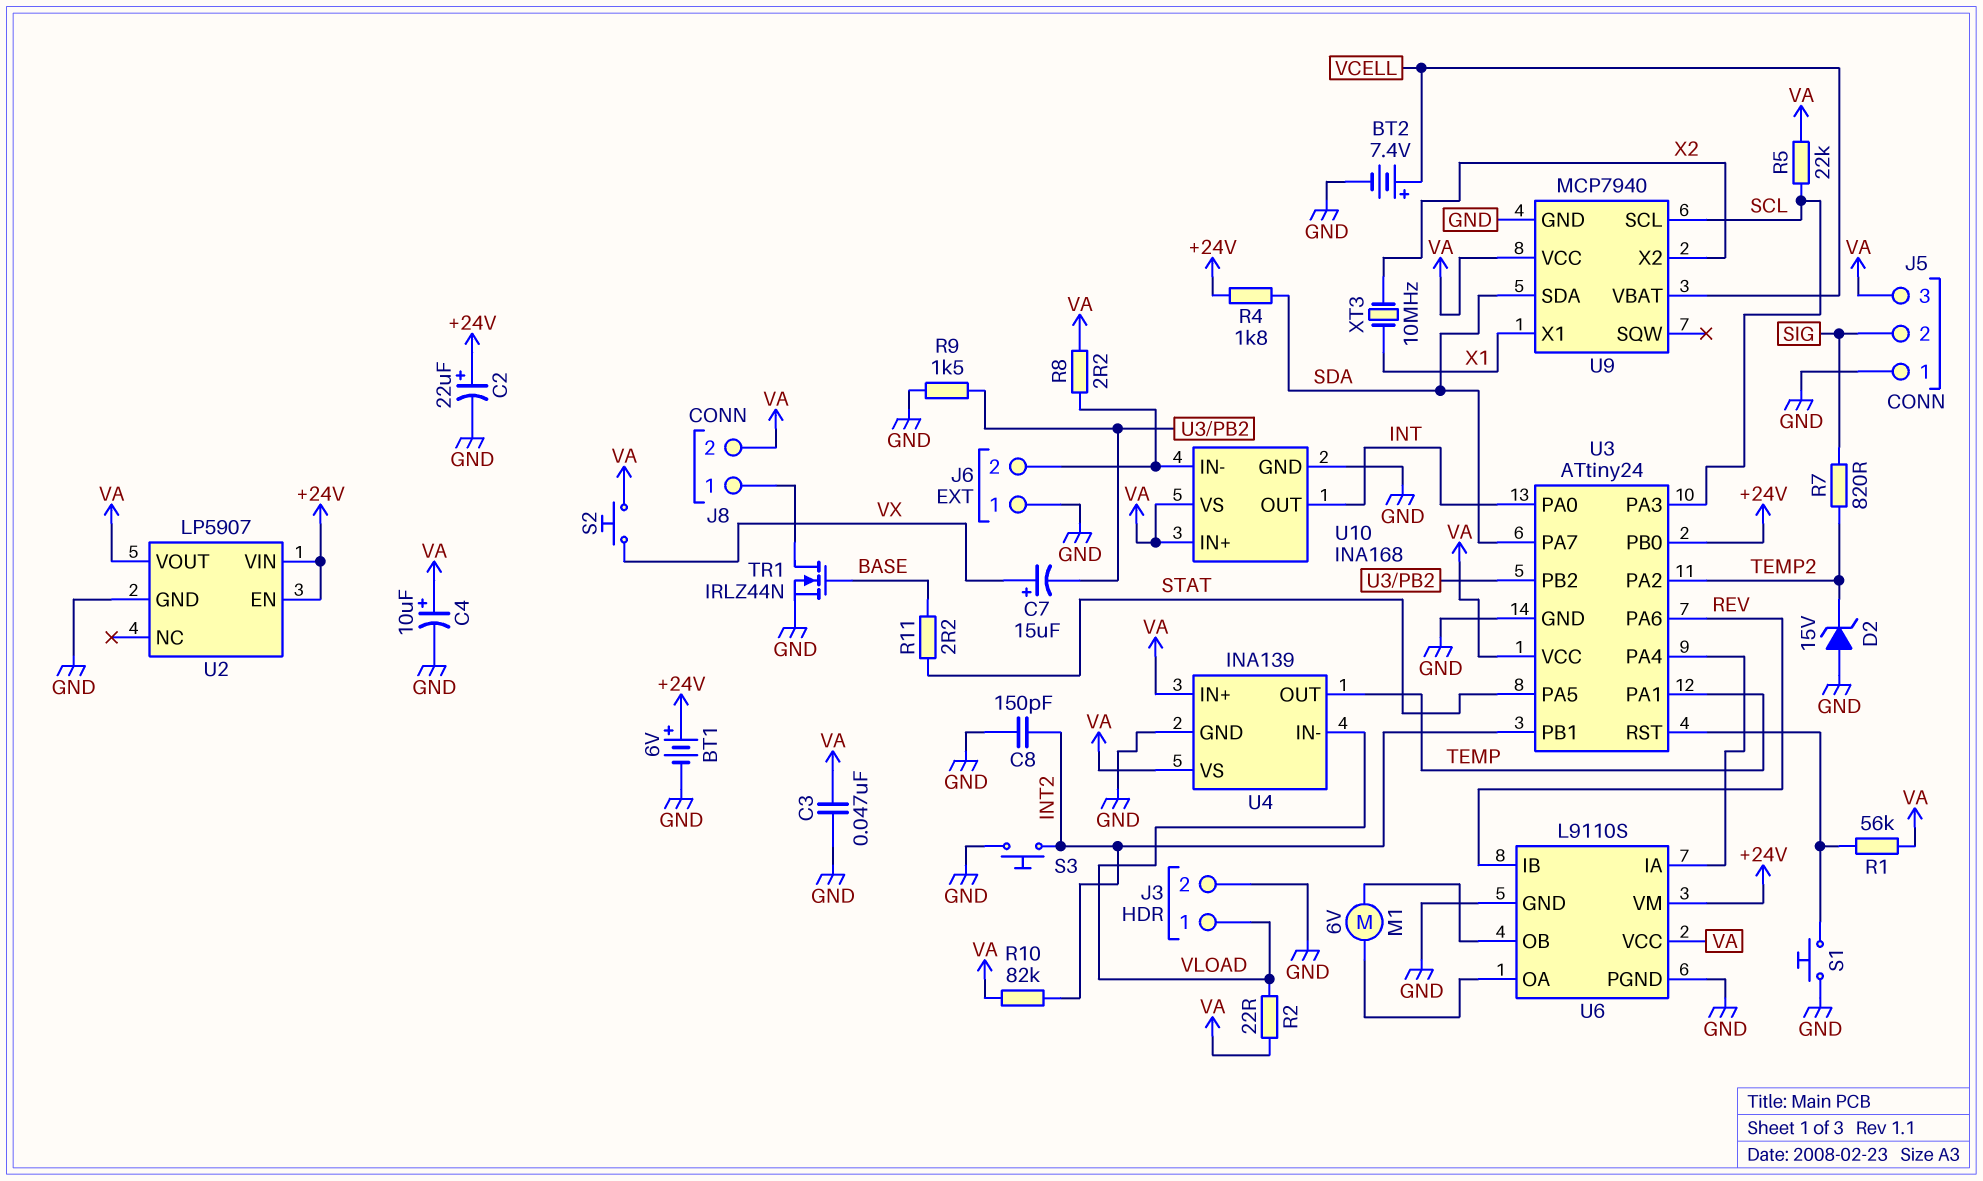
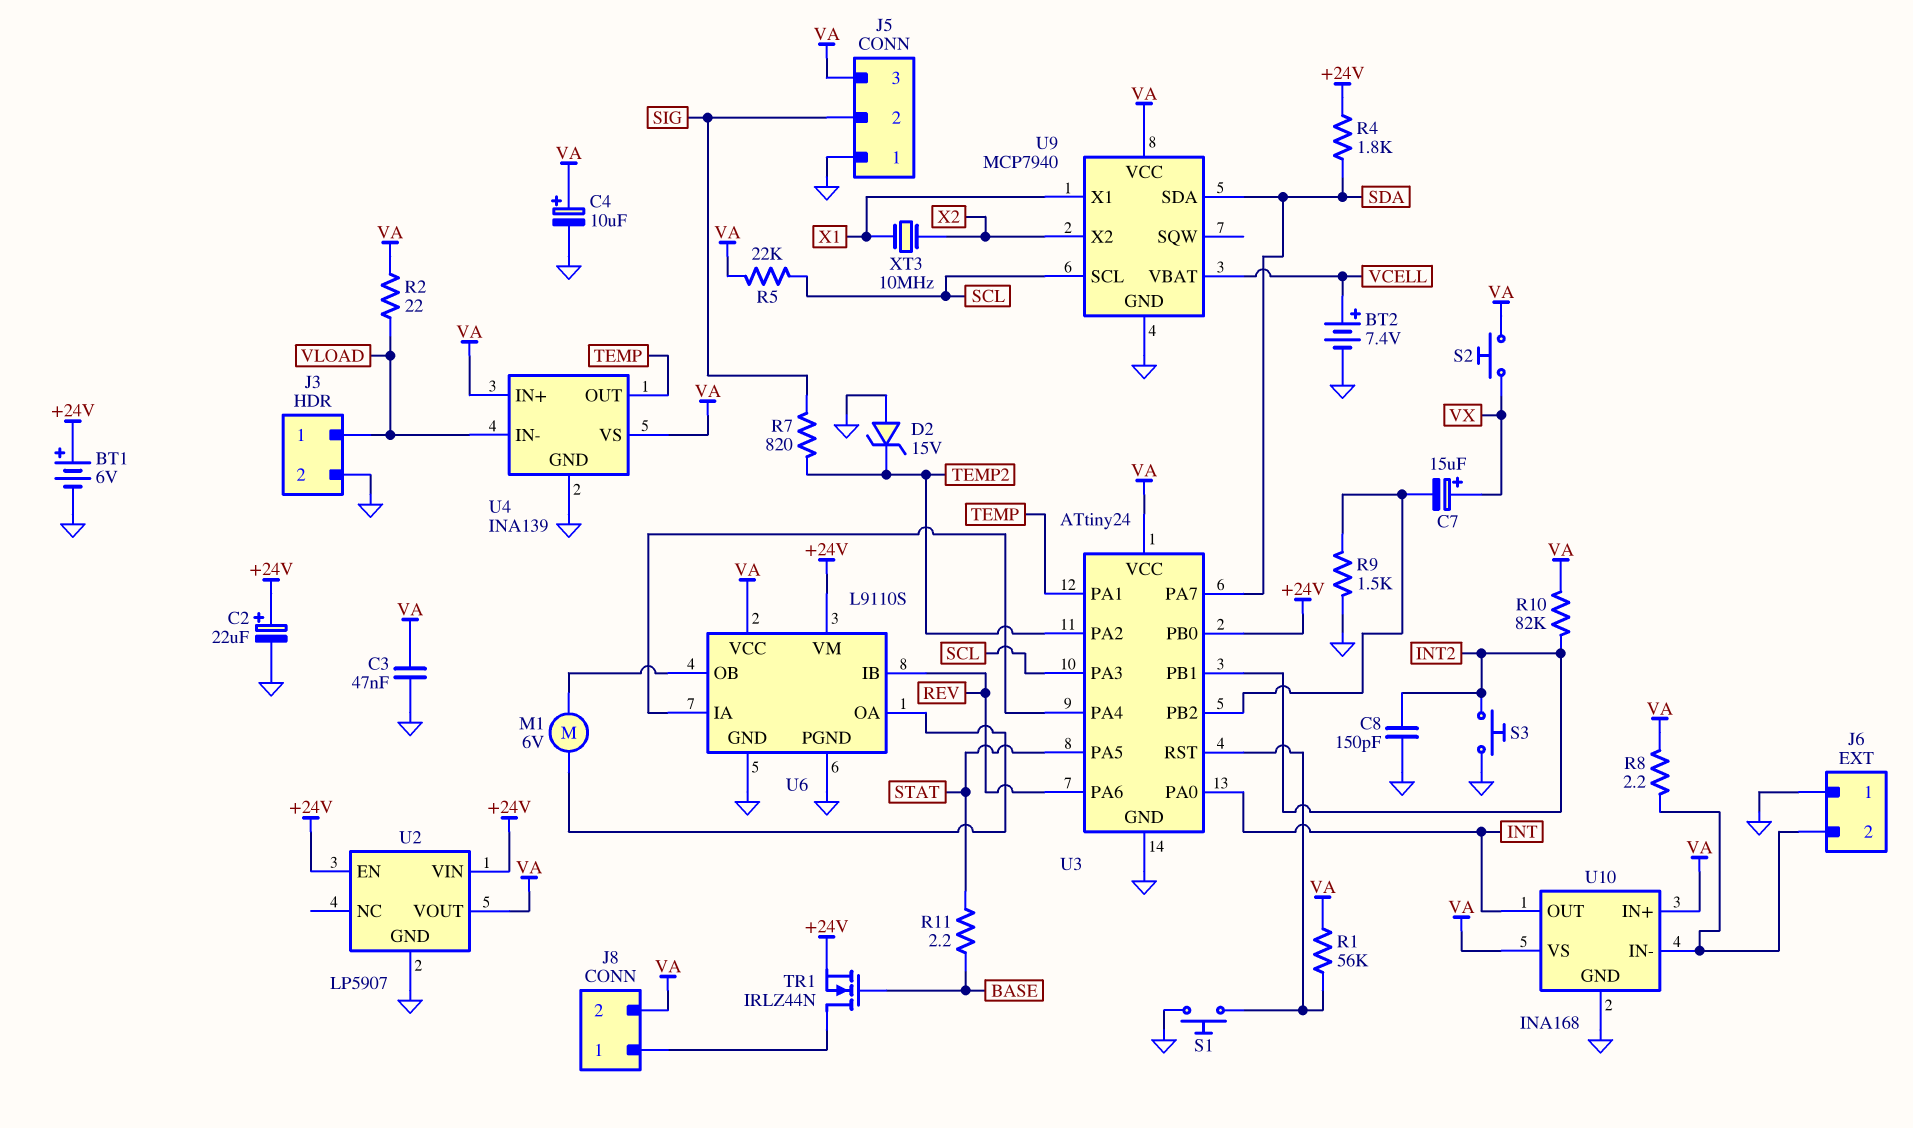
TR1: NMOS IRLZ44N (G BASE, D J8/1, S GND) -> NMOS IRLZ44N (G BASE, D J8/1, S +24V)

